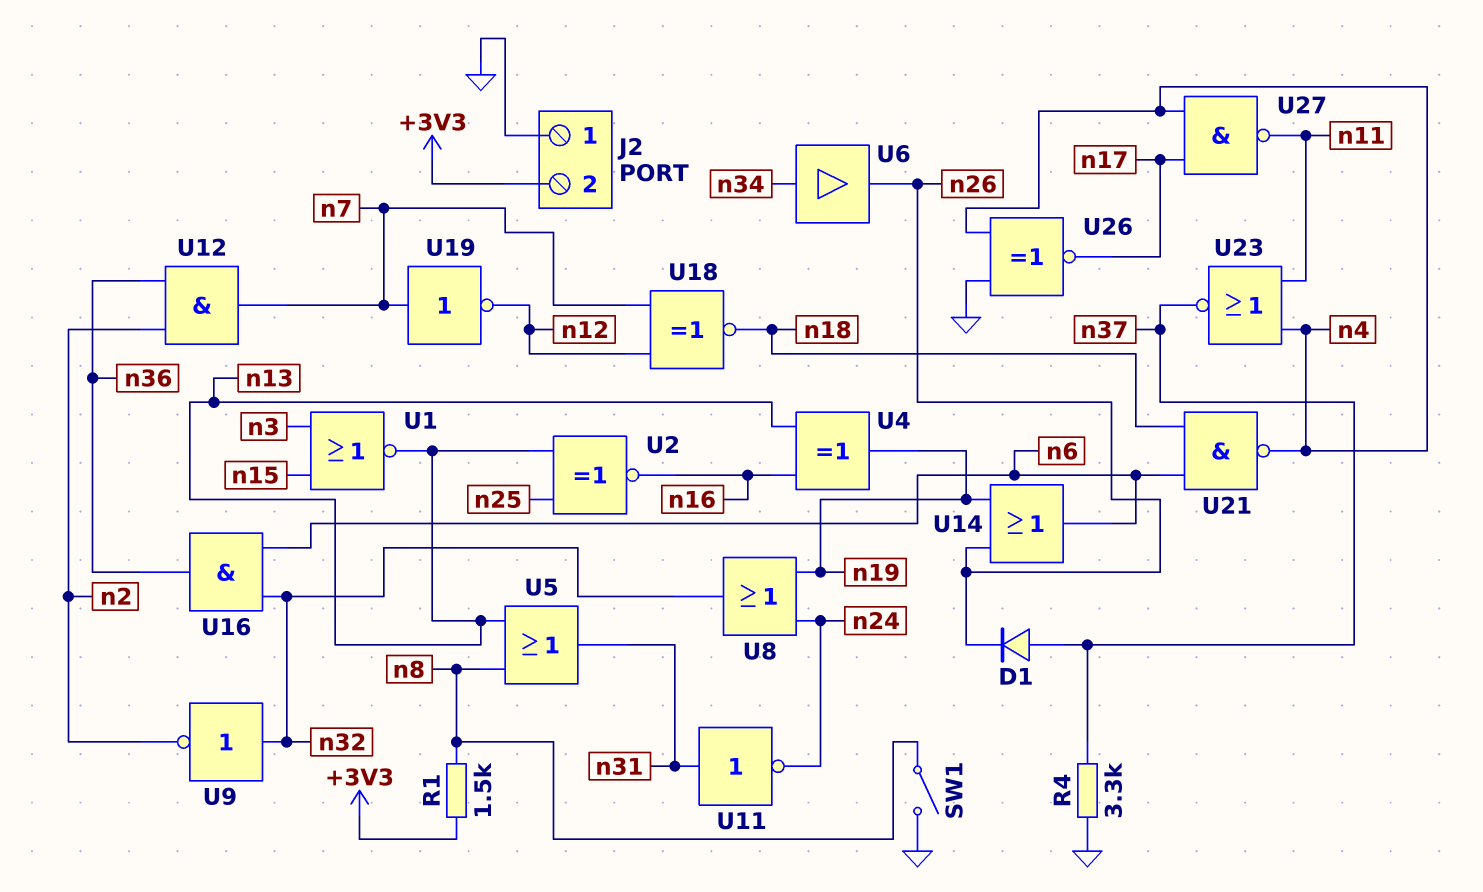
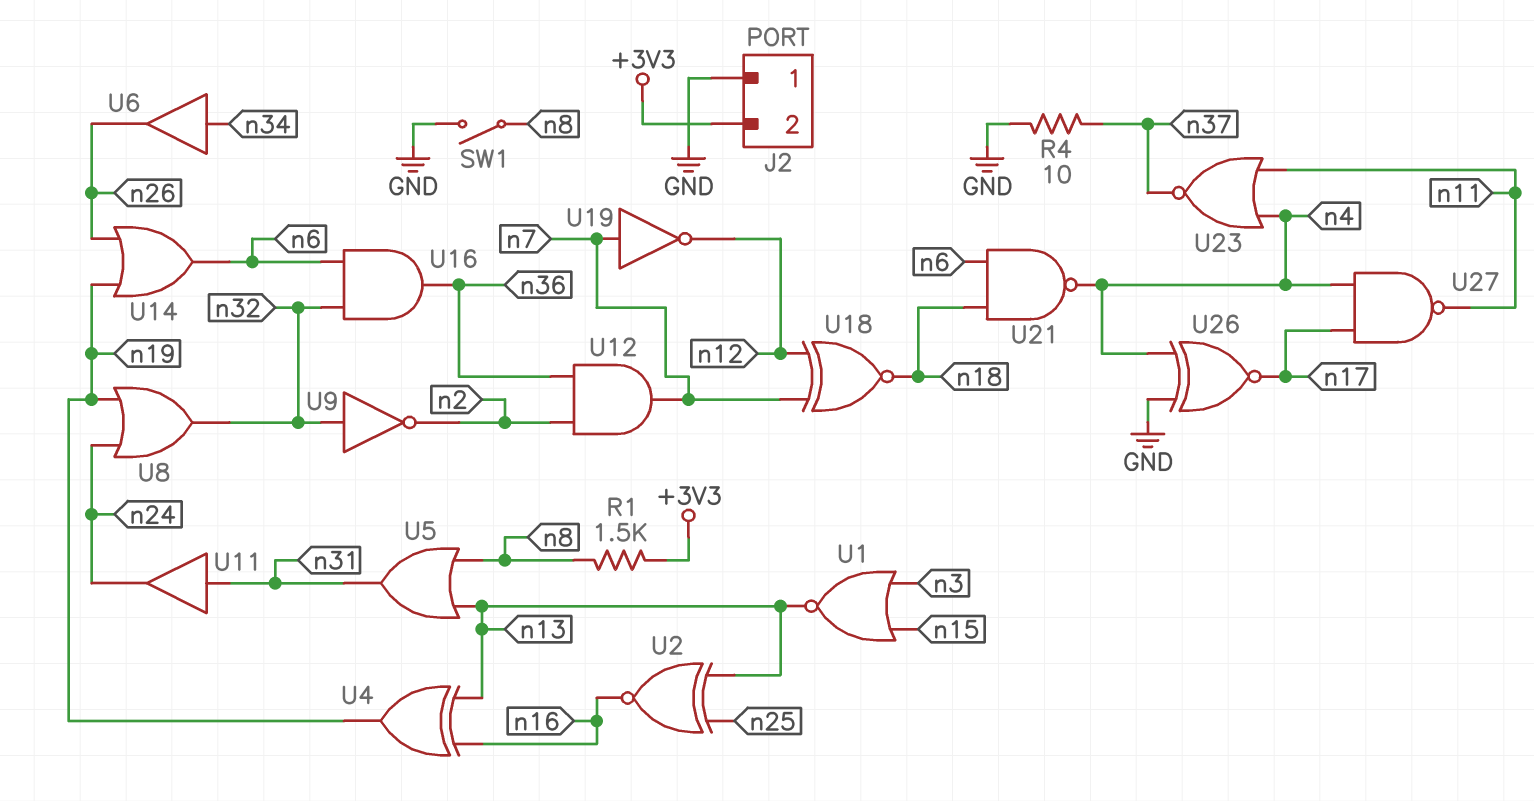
D1: diode (A n37, K n26) -> none
R4: 3.3k (GND, n37) -> 10 (GND, n37)
U11: NOT (in n31, out n24) -> buffer (in n31, out n24)

